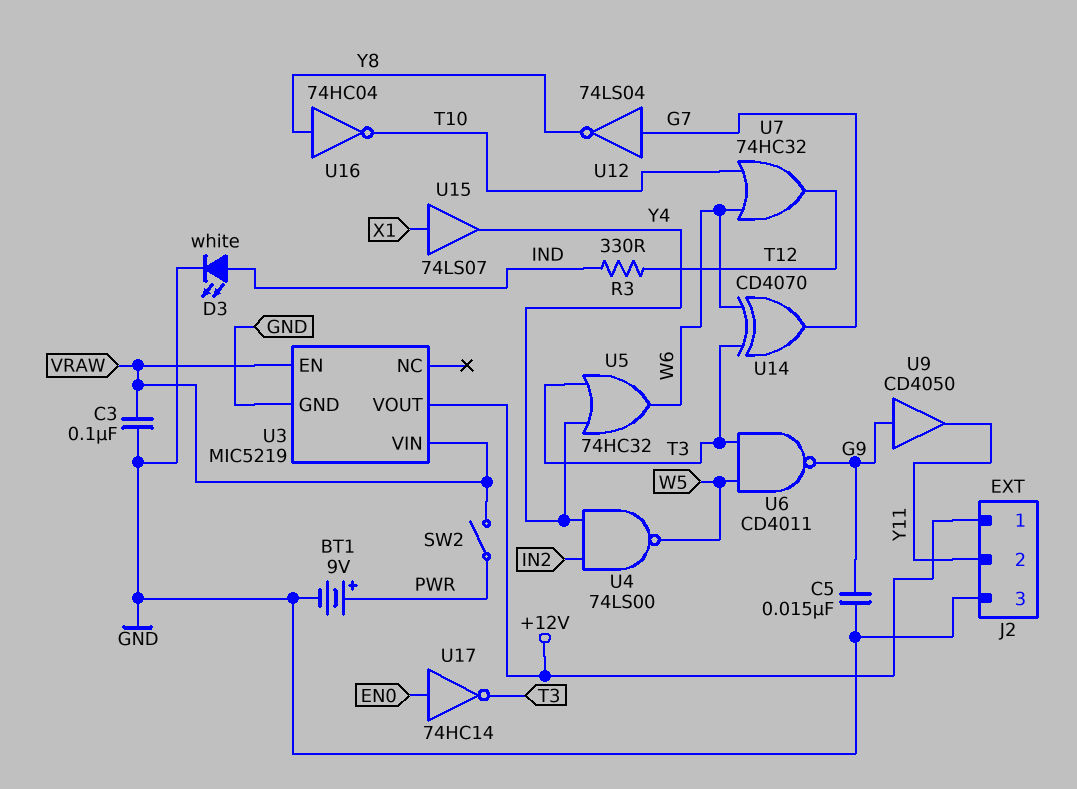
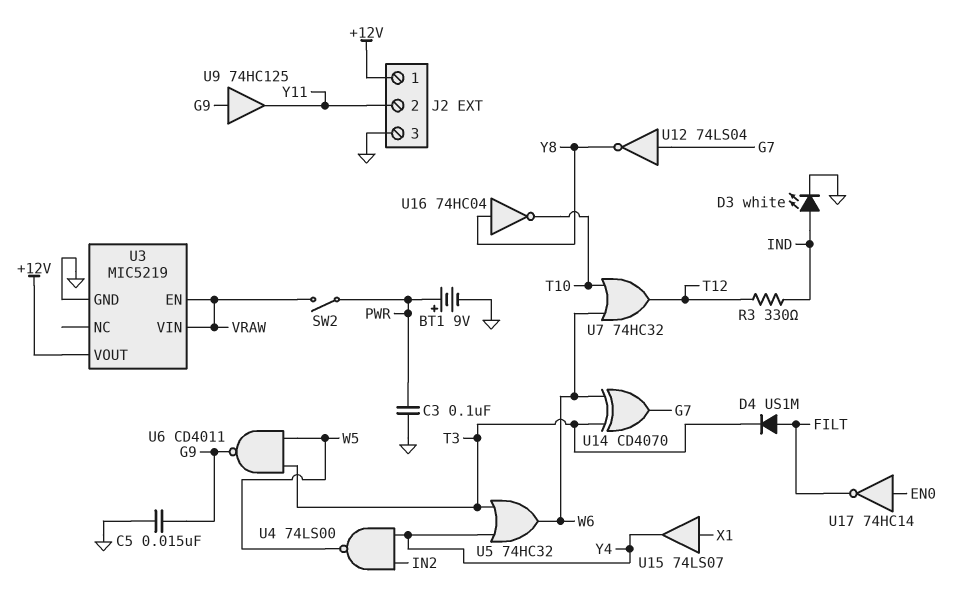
C3: 100nF (GND, VRAW) -> 100nF (GND, PWR)
D4: none -> diode US1M (A FILT, K T3)
U9: buffer CD4050 (in G9, out Y11) -> buffer 74HC125 (in G9, out Y11)
U17: NOT 74HC14 (in EN0, out T3) -> NOT 74HC14 (in EN0, out FILT)

